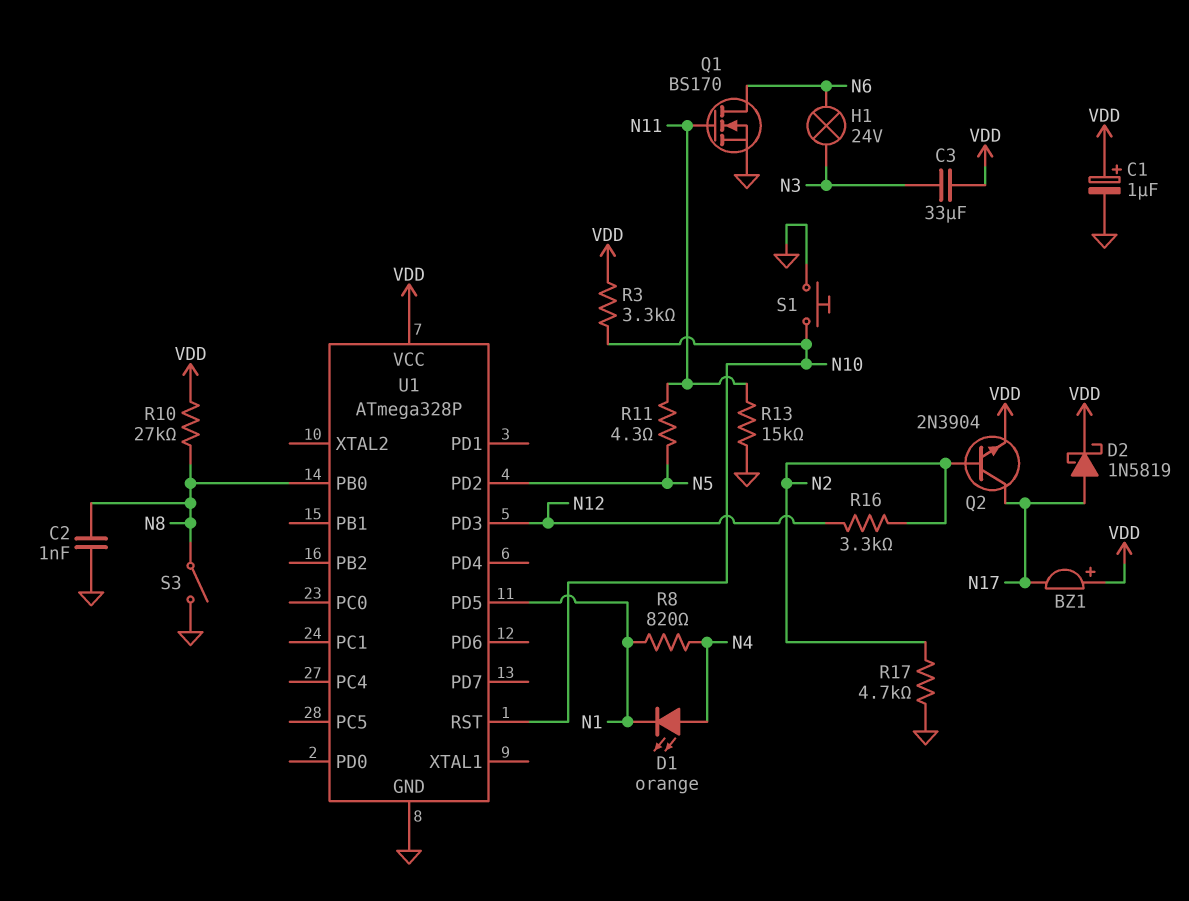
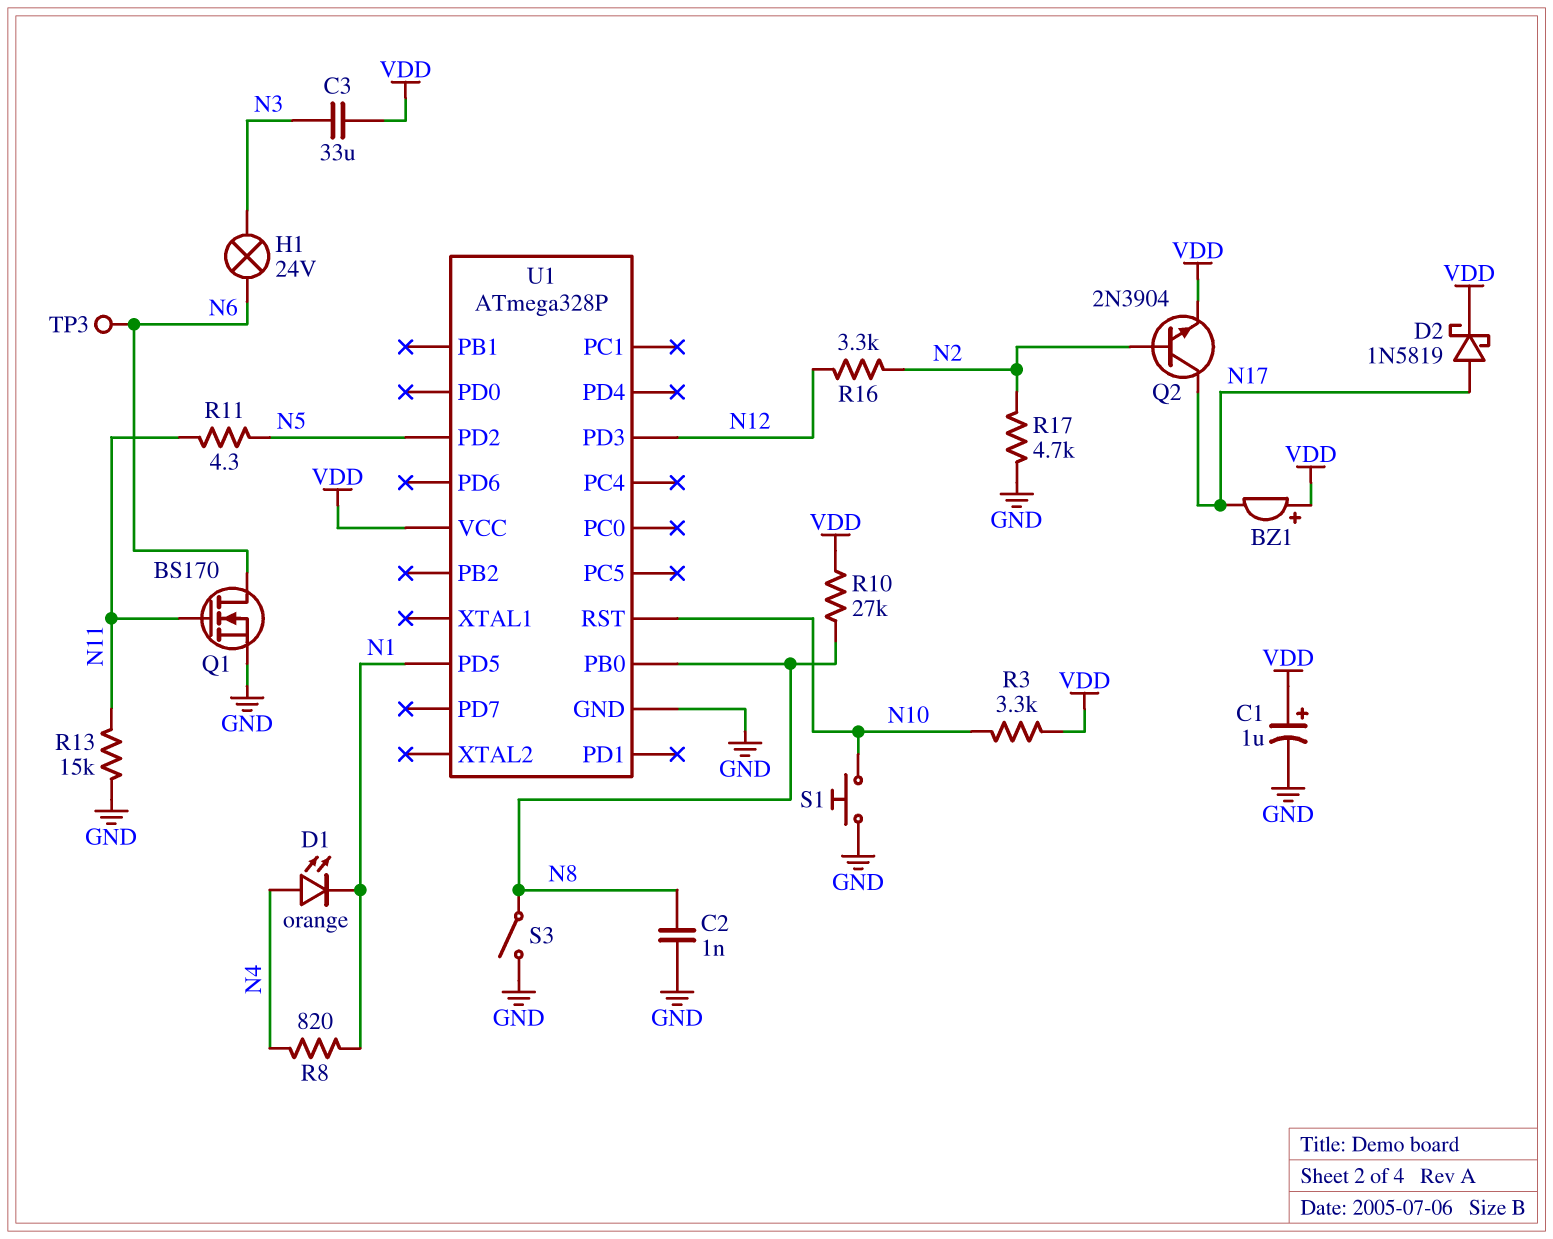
TP3: none -> test point (N6)

